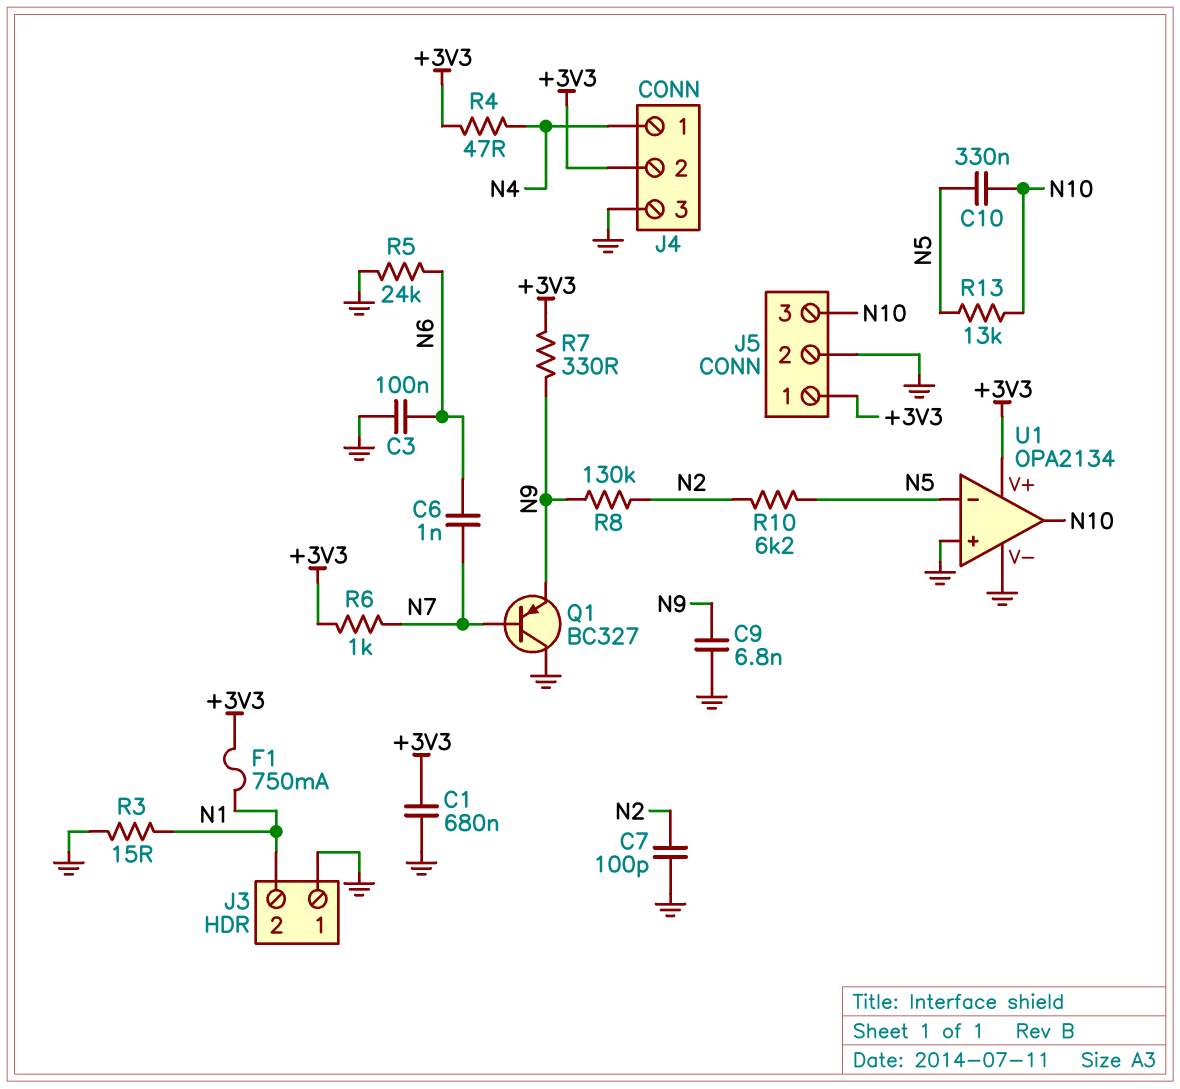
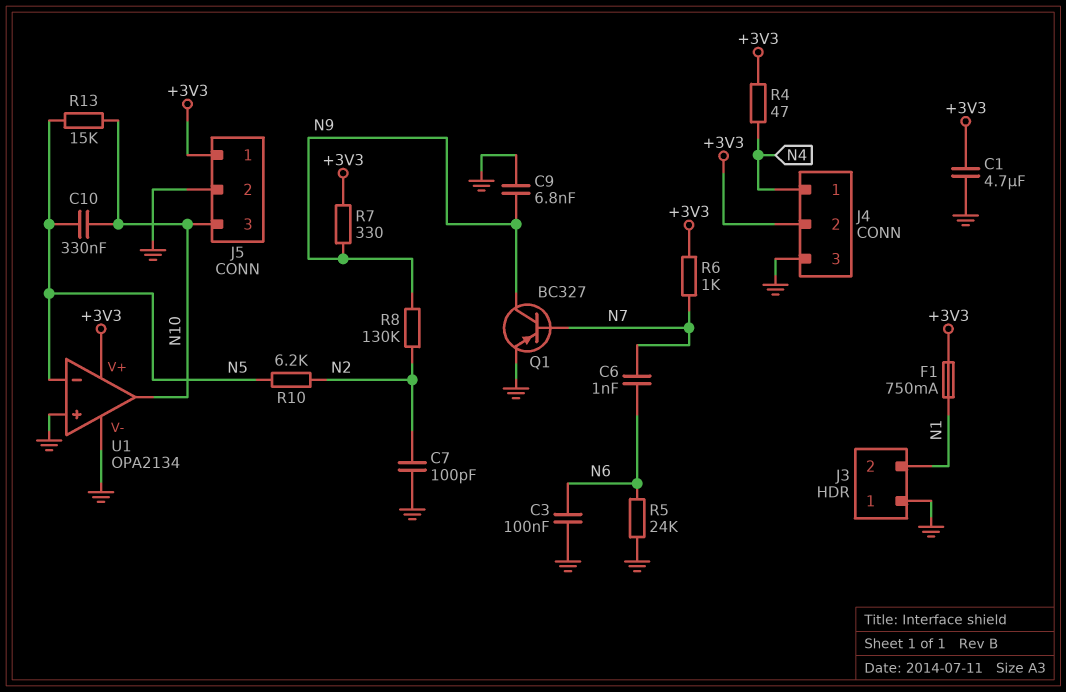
C1: 680nF (+3V3, GND) -> 4.7uF (+3V3, GND)
Q1: PNP BC327 (B N7, C GND, E N9) -> PNP BC327 (B N7, C N9, E GND)
R3: 15 (GND, N1) -> none
R13: 13k (N5, N10) -> 15k (N5, N10)

